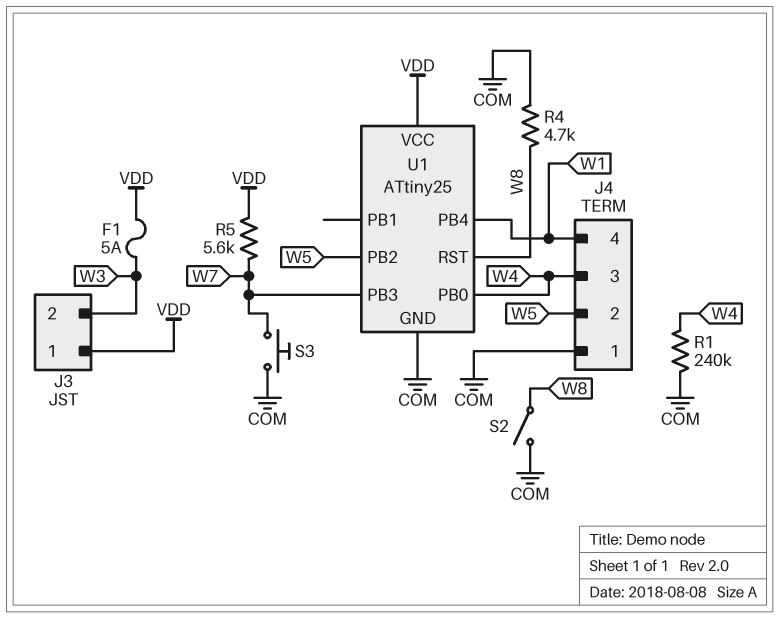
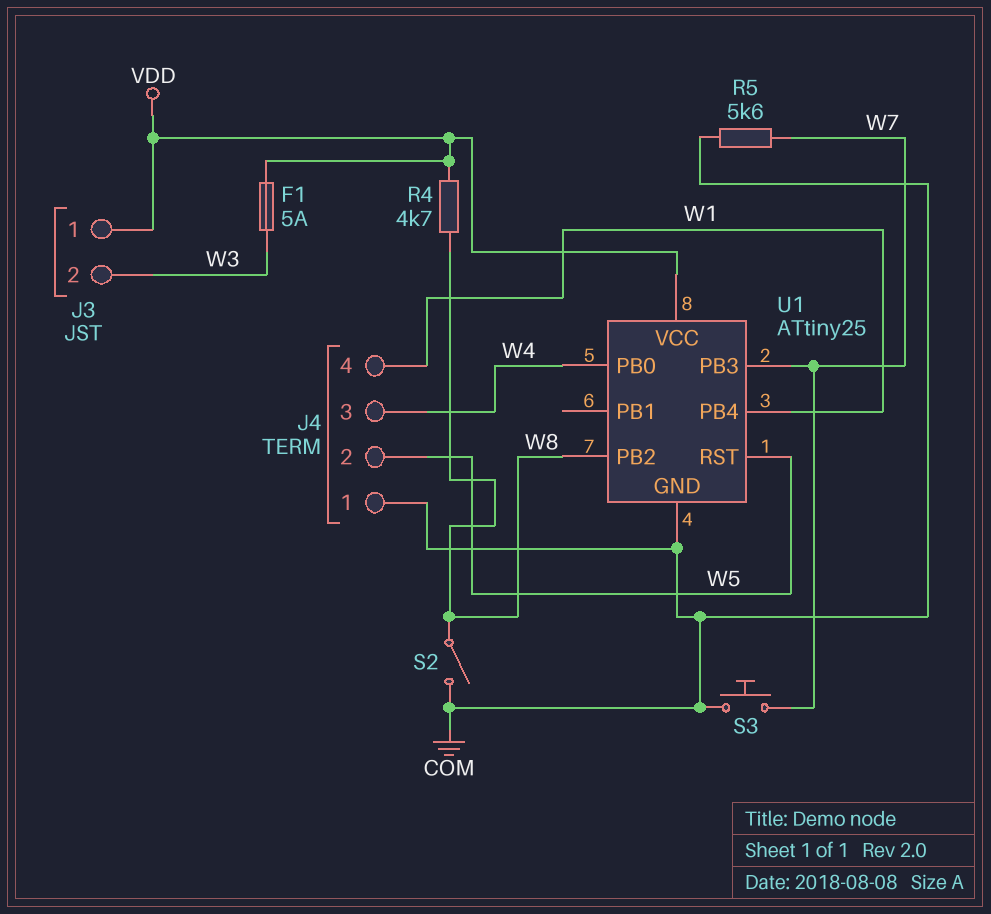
R1: 240k (COM, W4) -> none
R4: 4.7k (COM, W8) -> 4.7k (VDD, W8)
R5: 5.6k (VDD, W7) -> 5.6k (COM, W7)
U1 pin PB2: W5 -> W8
U1 pin RST: W8 -> W5

